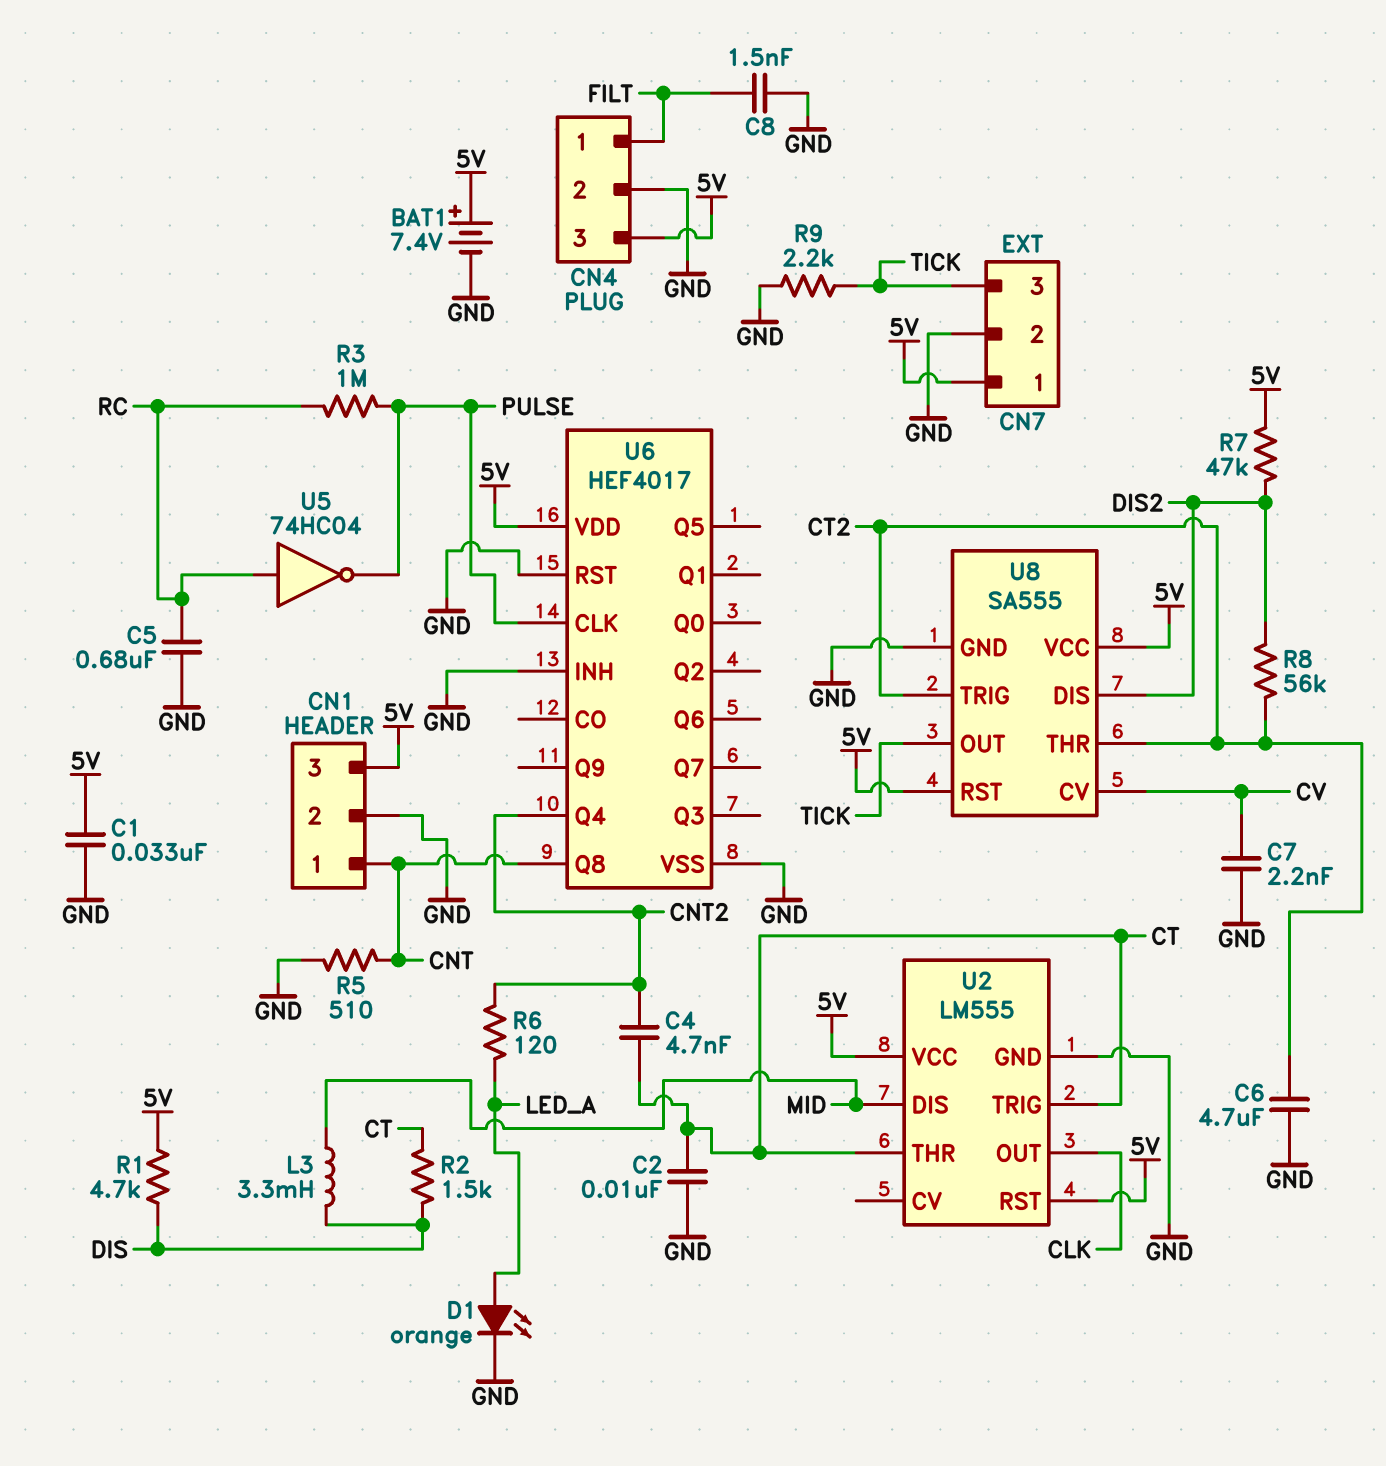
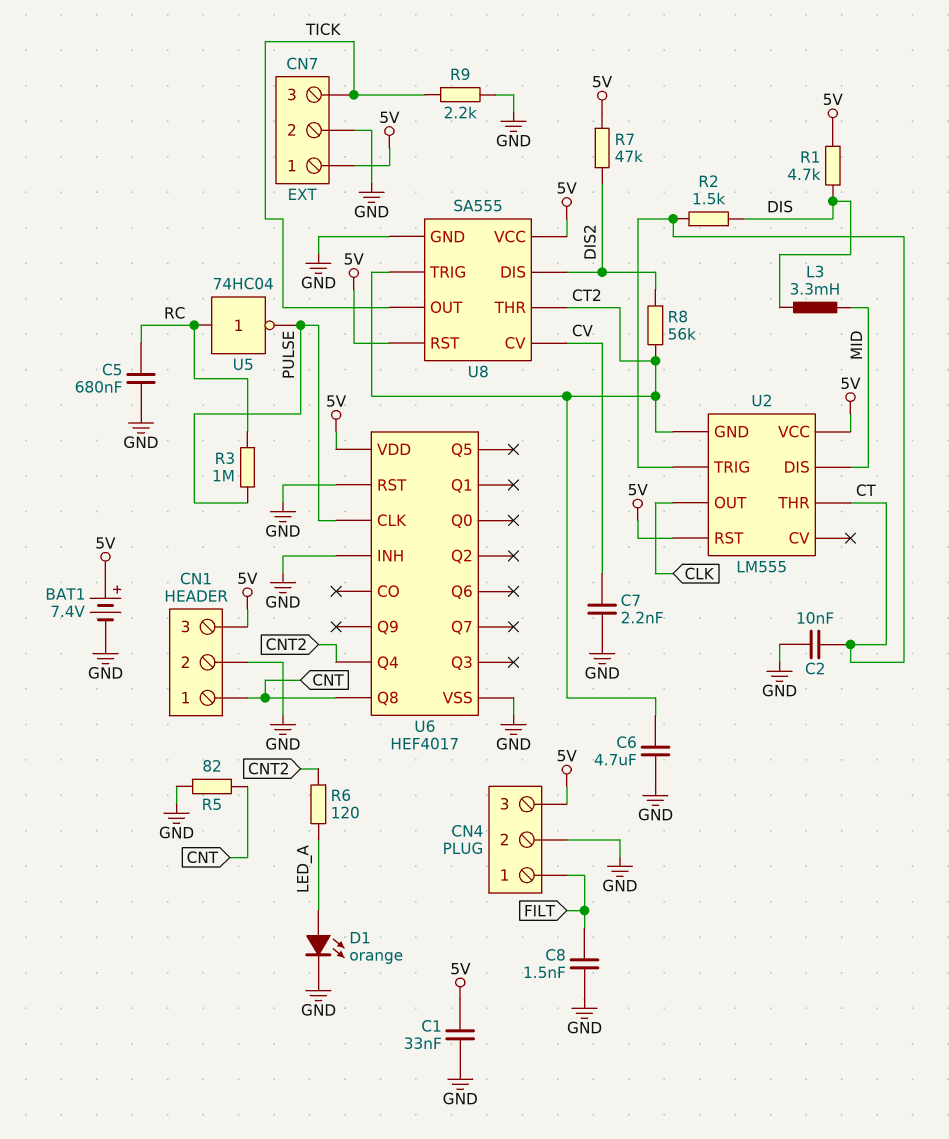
C4: 4.7nF (CNT2, CT) -> none
R5: 510 (CNT, GND) -> 82 (CNT, GND)
U2 pin GND: GND -> CT2

